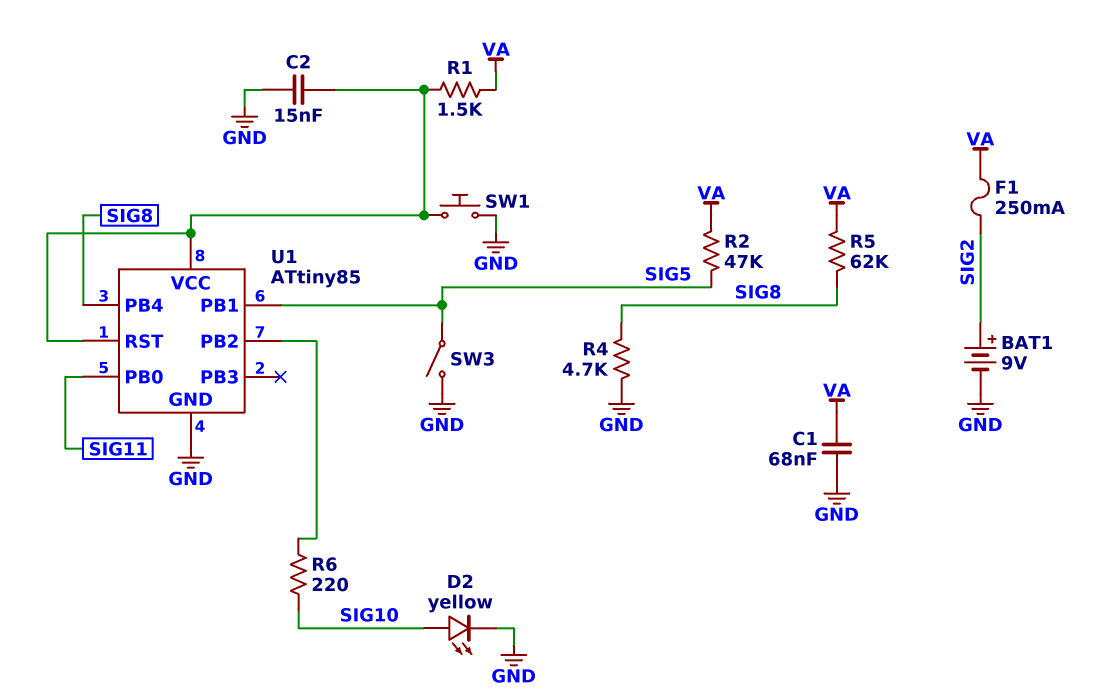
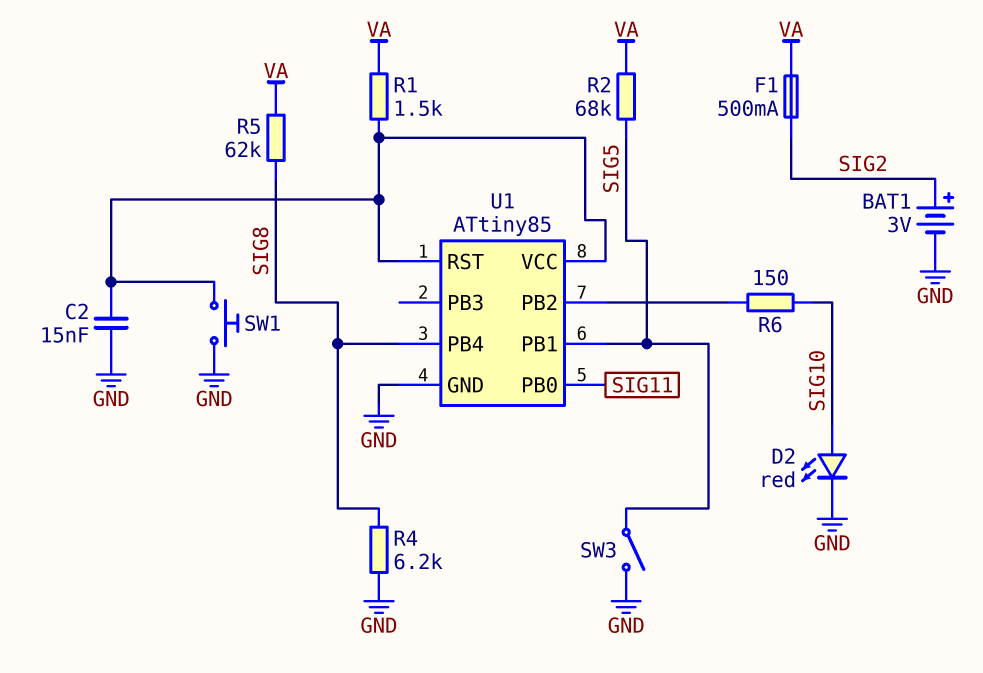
BAT1: 9V (plus SIG2, minus GND) -> 3V (plus SIG2, minus GND)
C1: 68nF (GND, VA) -> none
D2: LED yellow (A SIG10, K GND) -> LED red (A SIG10, K GND)
F1: 250mA (SIG2, VA) -> 500mA (SIG2, VA)
R2: 47k (SIG5, VA) -> 68k (SIG5, VA)
R4: 4.7k (GND, SIG8) -> 6.2k (GND, SIG8)
R6: 220 (SIG10, U1/PB2) -> 150 (SIG10, U1/PB2)

